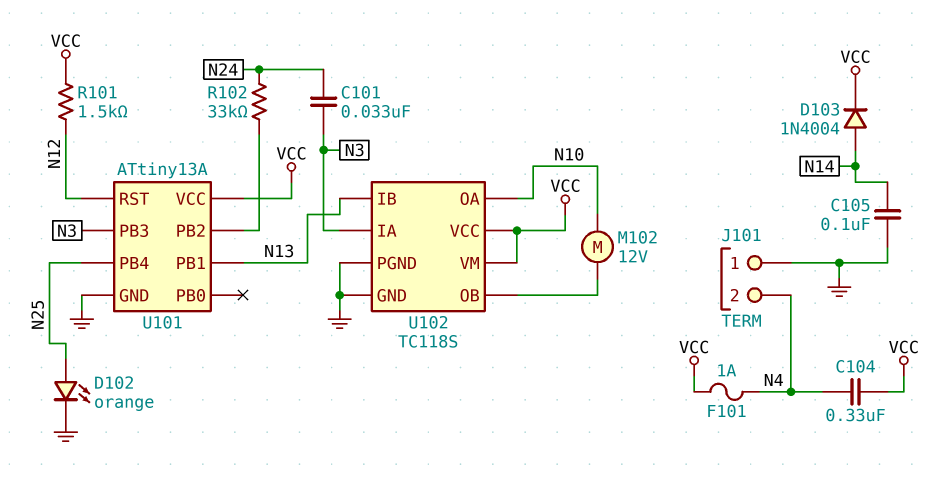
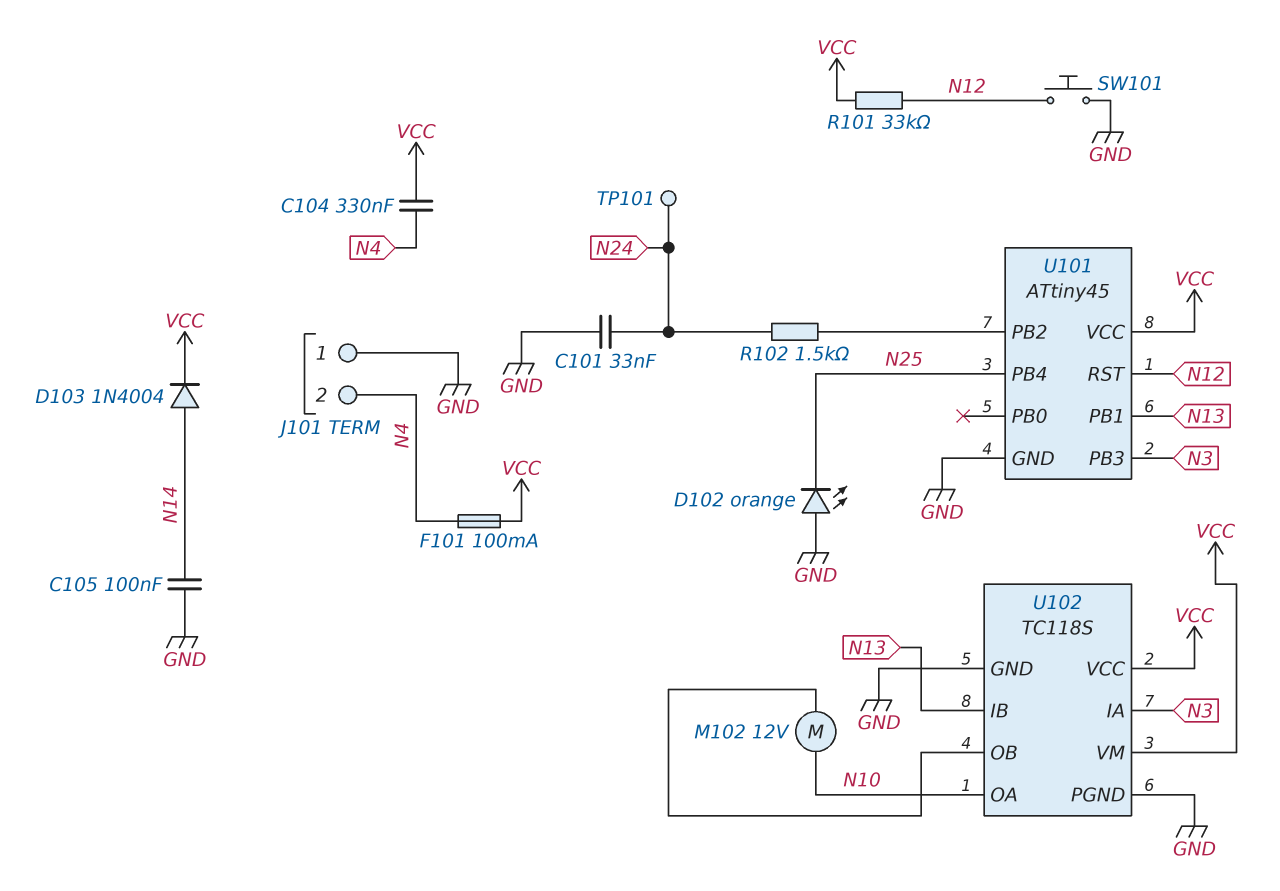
C101: 33nF (N3, N24) -> 33nF (GND, N24)
D102: LED orange (A N25, K GND) -> LED orange (A GND, K N25)
F101: 1A (N4, VCC) -> 100mA (N4, VCC)
R101: 1.5k (N12, VCC) -> 33k (N12, VCC)
R102: 33k (N24, U101/PB2) -> 1.5k (N24, U101/PB2)
SW101: none -> button (GND, N12)
TP101: none -> test point (N24)
U101: ATtiny13A -> ATtiny45

